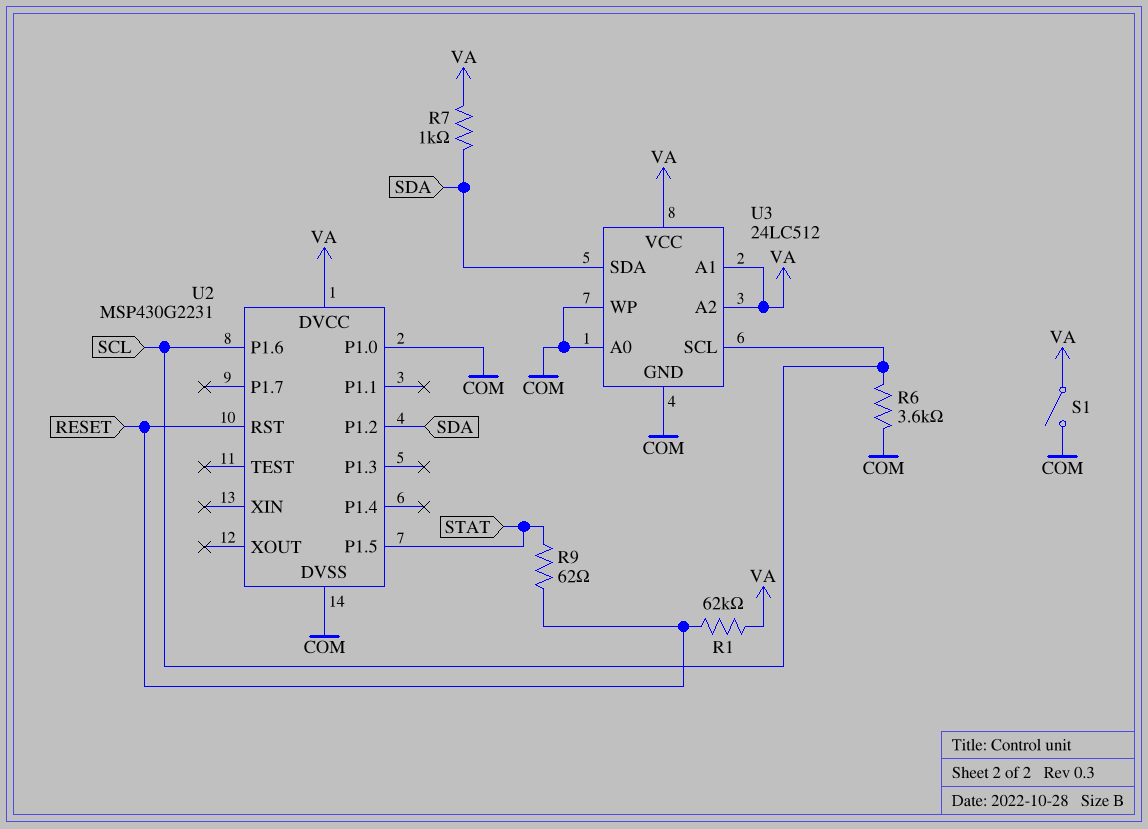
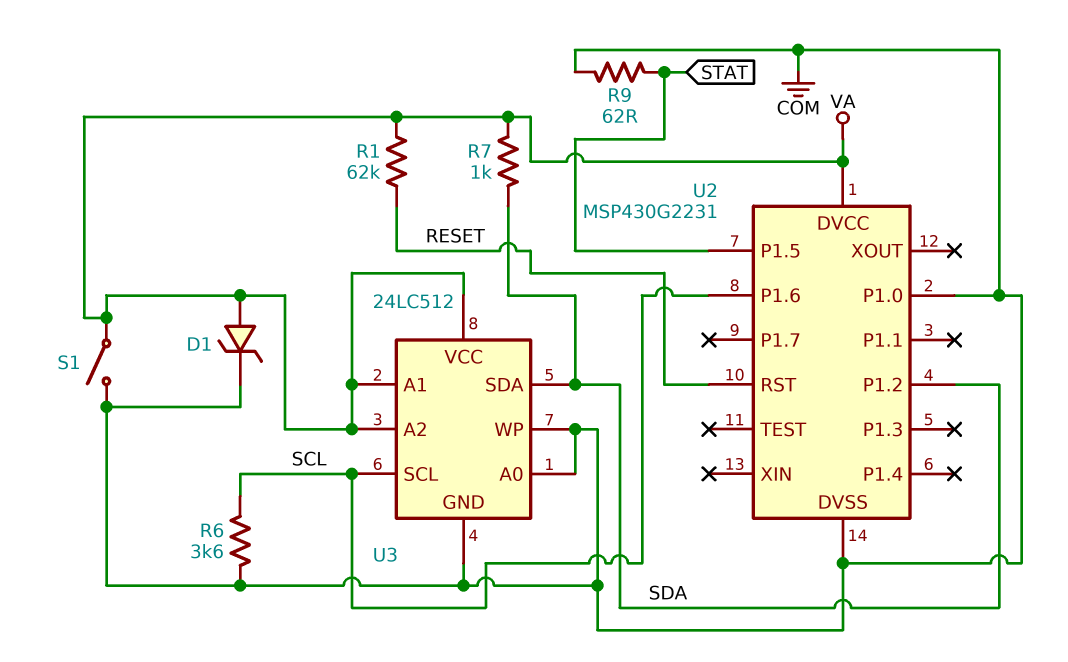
D1: none -> zener (A VA, K COM)
R9: 62 (RESET, STAT) -> 62 (COM, STAT)

